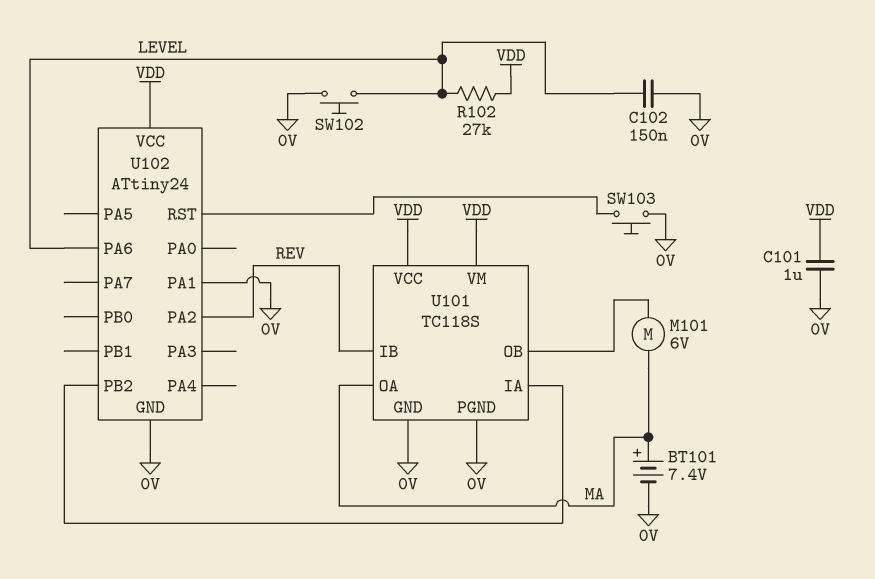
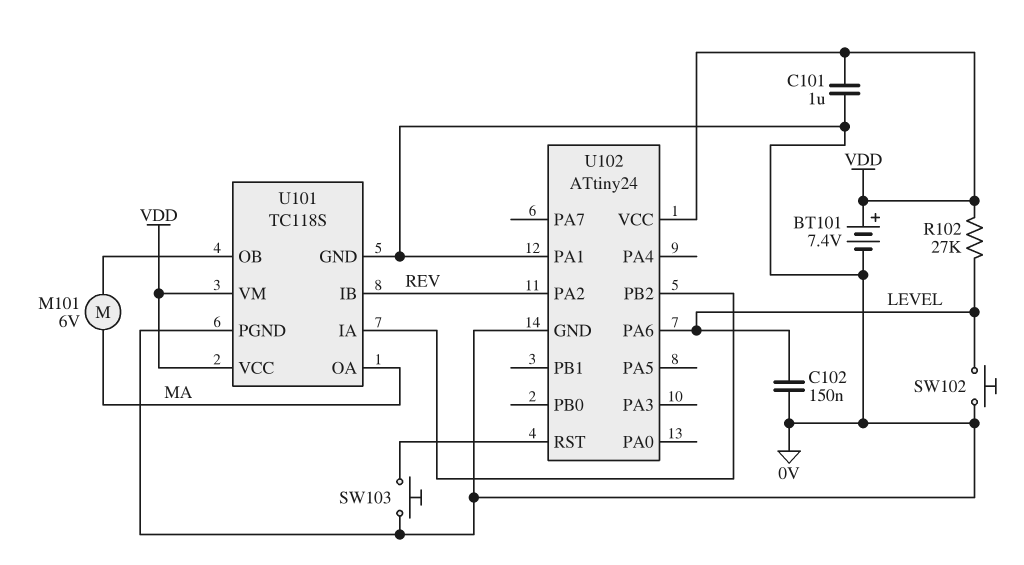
BT101: 7.4V (plus MA, minus 0V) -> 7.4V (plus VDD, minus 0V)

